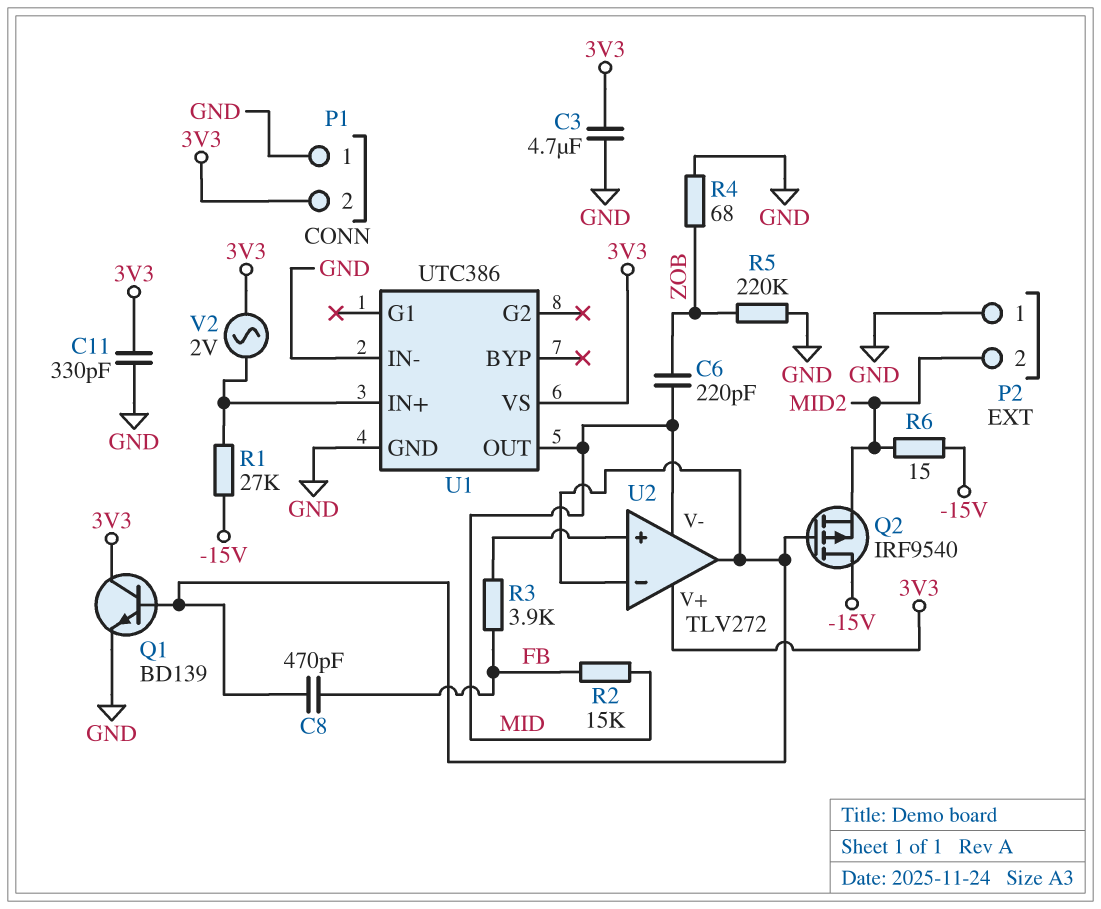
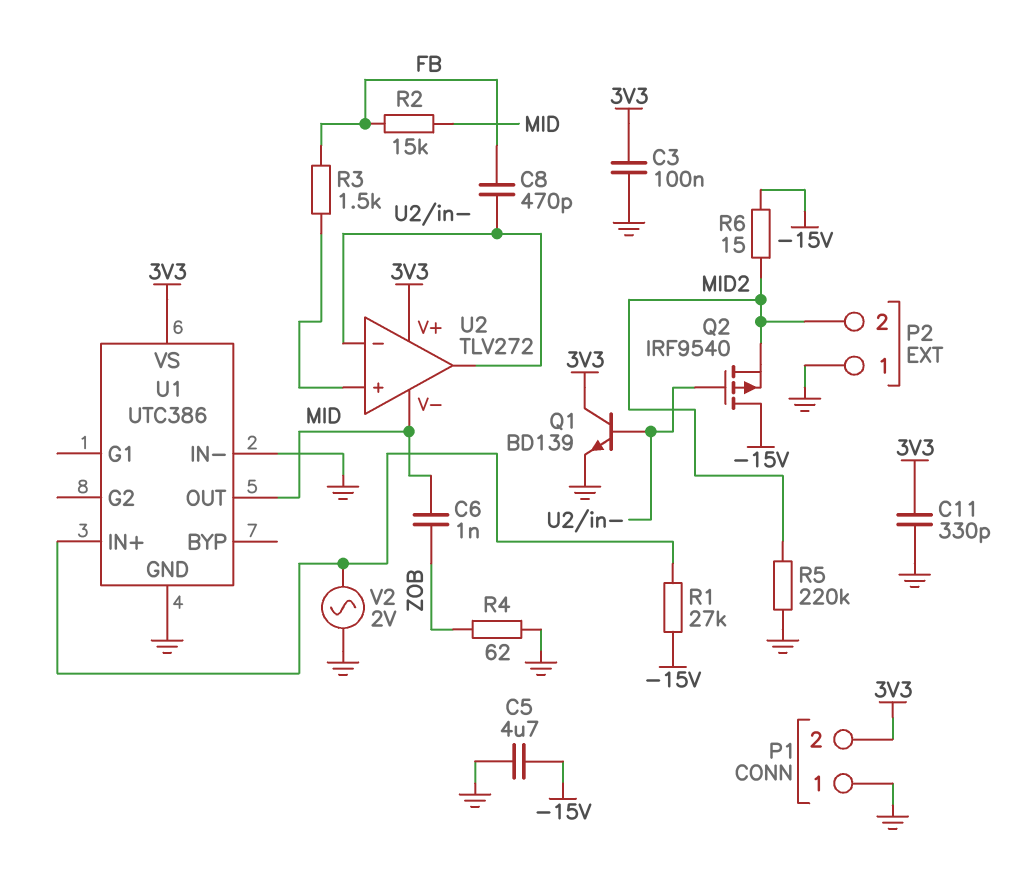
C3: 4.7uF (3V3, GND) -> 100nF (3V3, GND)
C5: none -> 4.7uF (-15V, GND)
C6: 220pF (MID, ZOB) -> 1nF (MID, ZOB)
R3: 3.9k (FB, U2/in+) -> 1.5k (FB, U2/in+)
R4: 68 (GND, ZOB) -> 62 (GND, ZOB)
R5: 220k (GND, ZOB) -> 220k (GND, MID2)
V2: AC 2V (3V3, U1/IN+) -> AC 2V (GND, U1/IN+)

